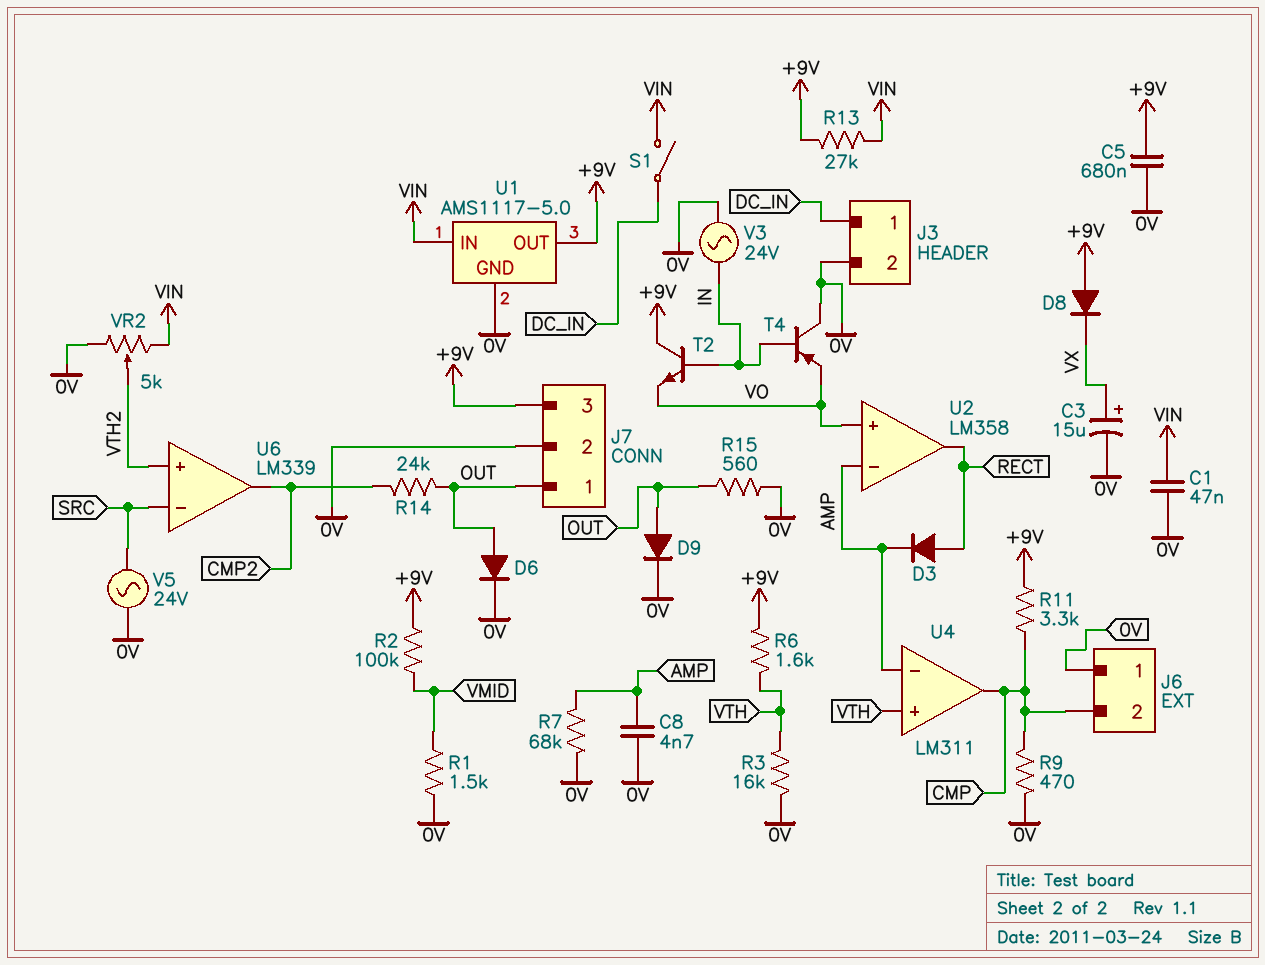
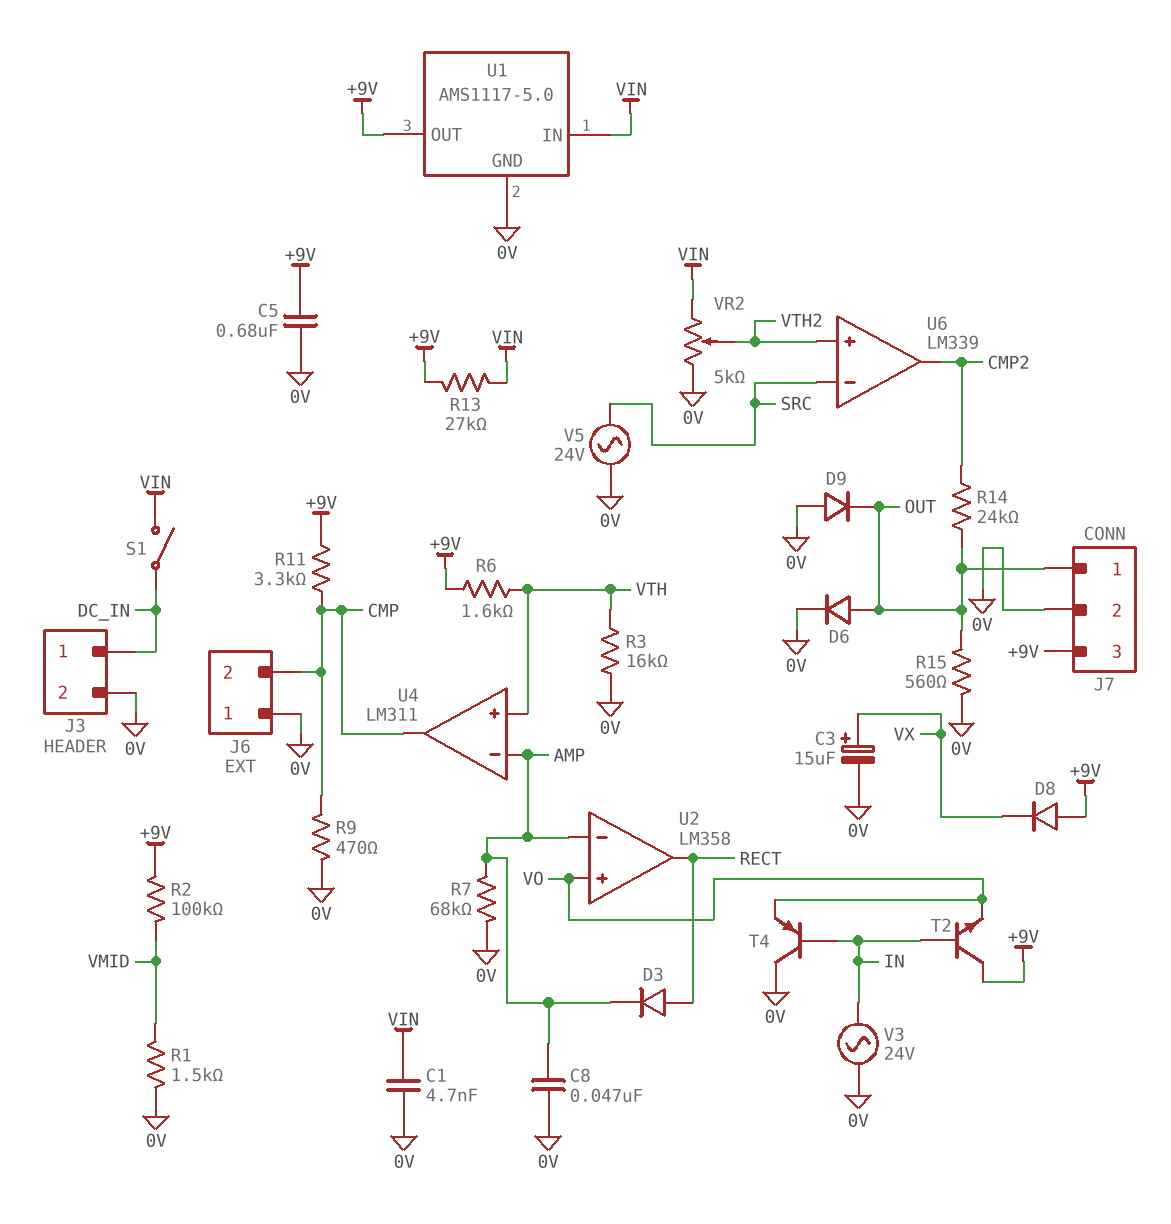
C1: 47nF (0V, VIN) -> 4.7nF (0V, VIN)
C8: 4.7nF (0V, AMP) -> 47nF (0V, AMP)
D9: diode (A OUT, K 0V) -> diode (A 0V, K OUT)

